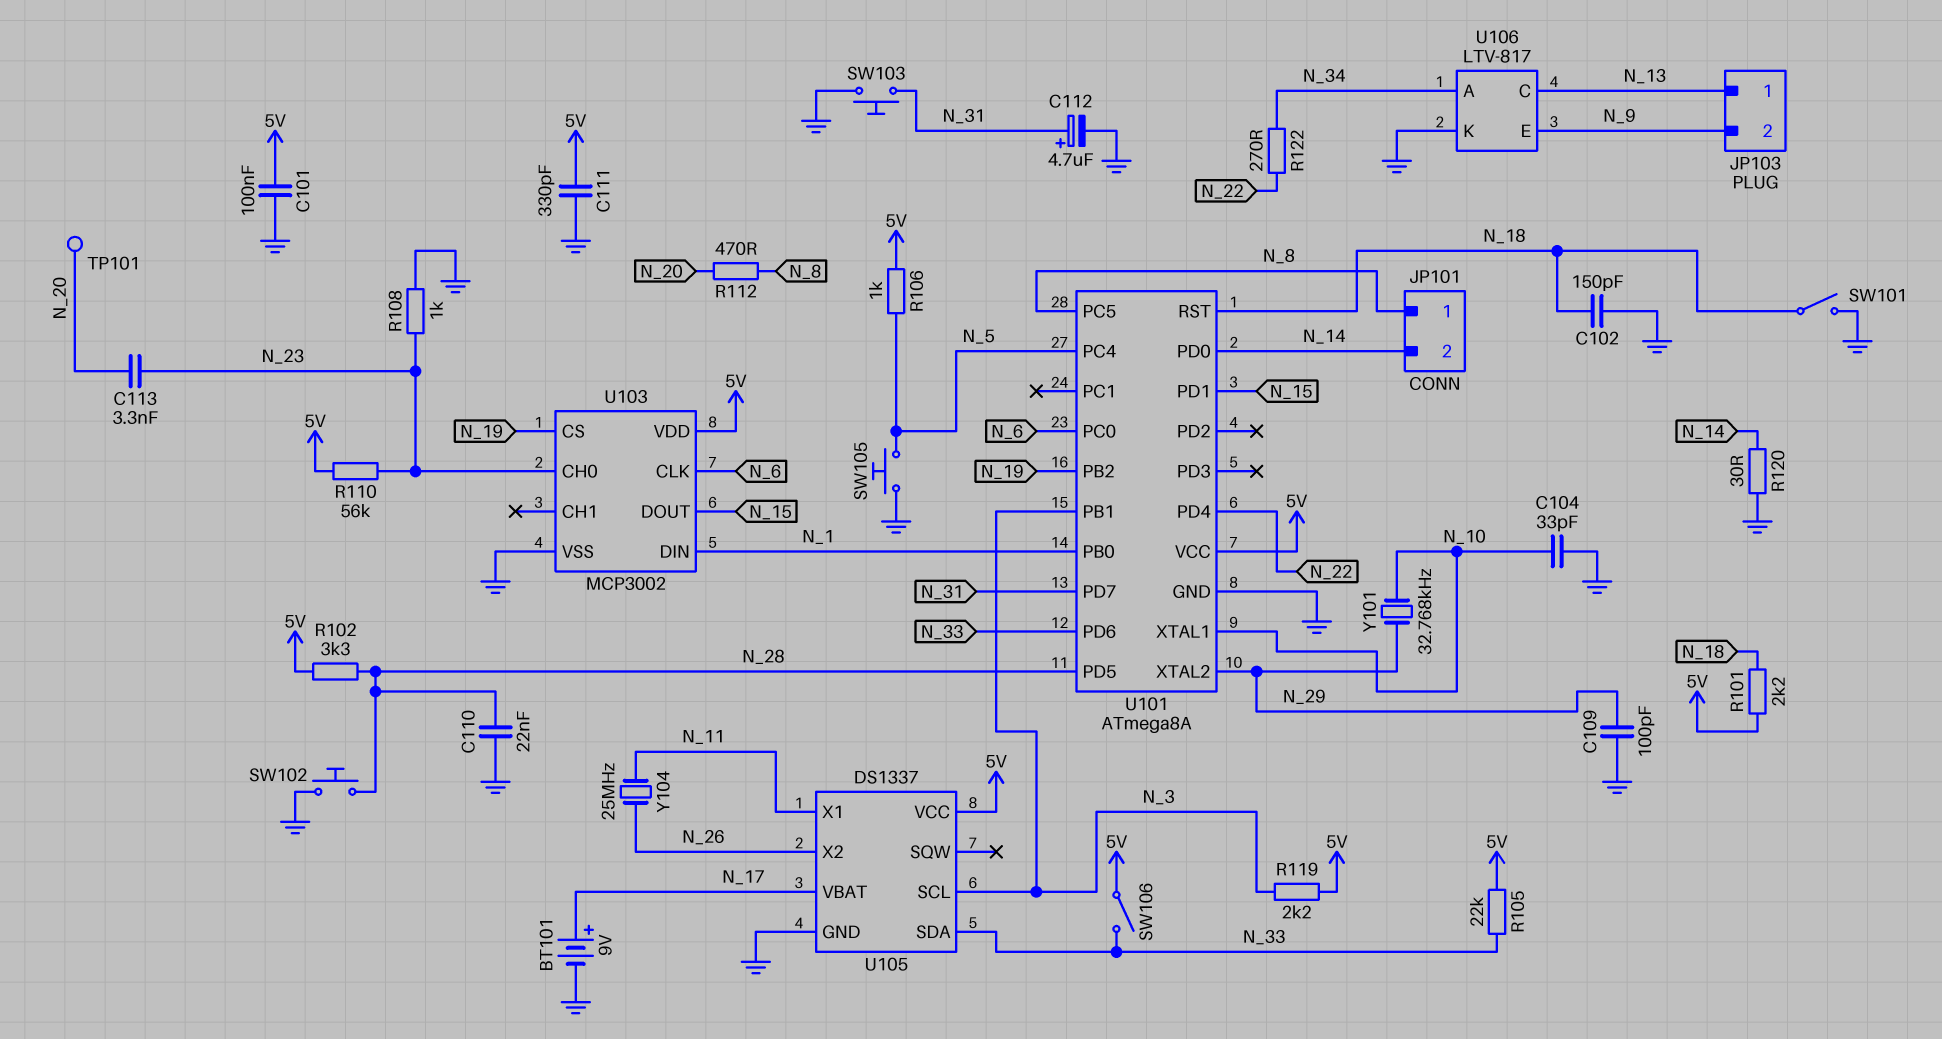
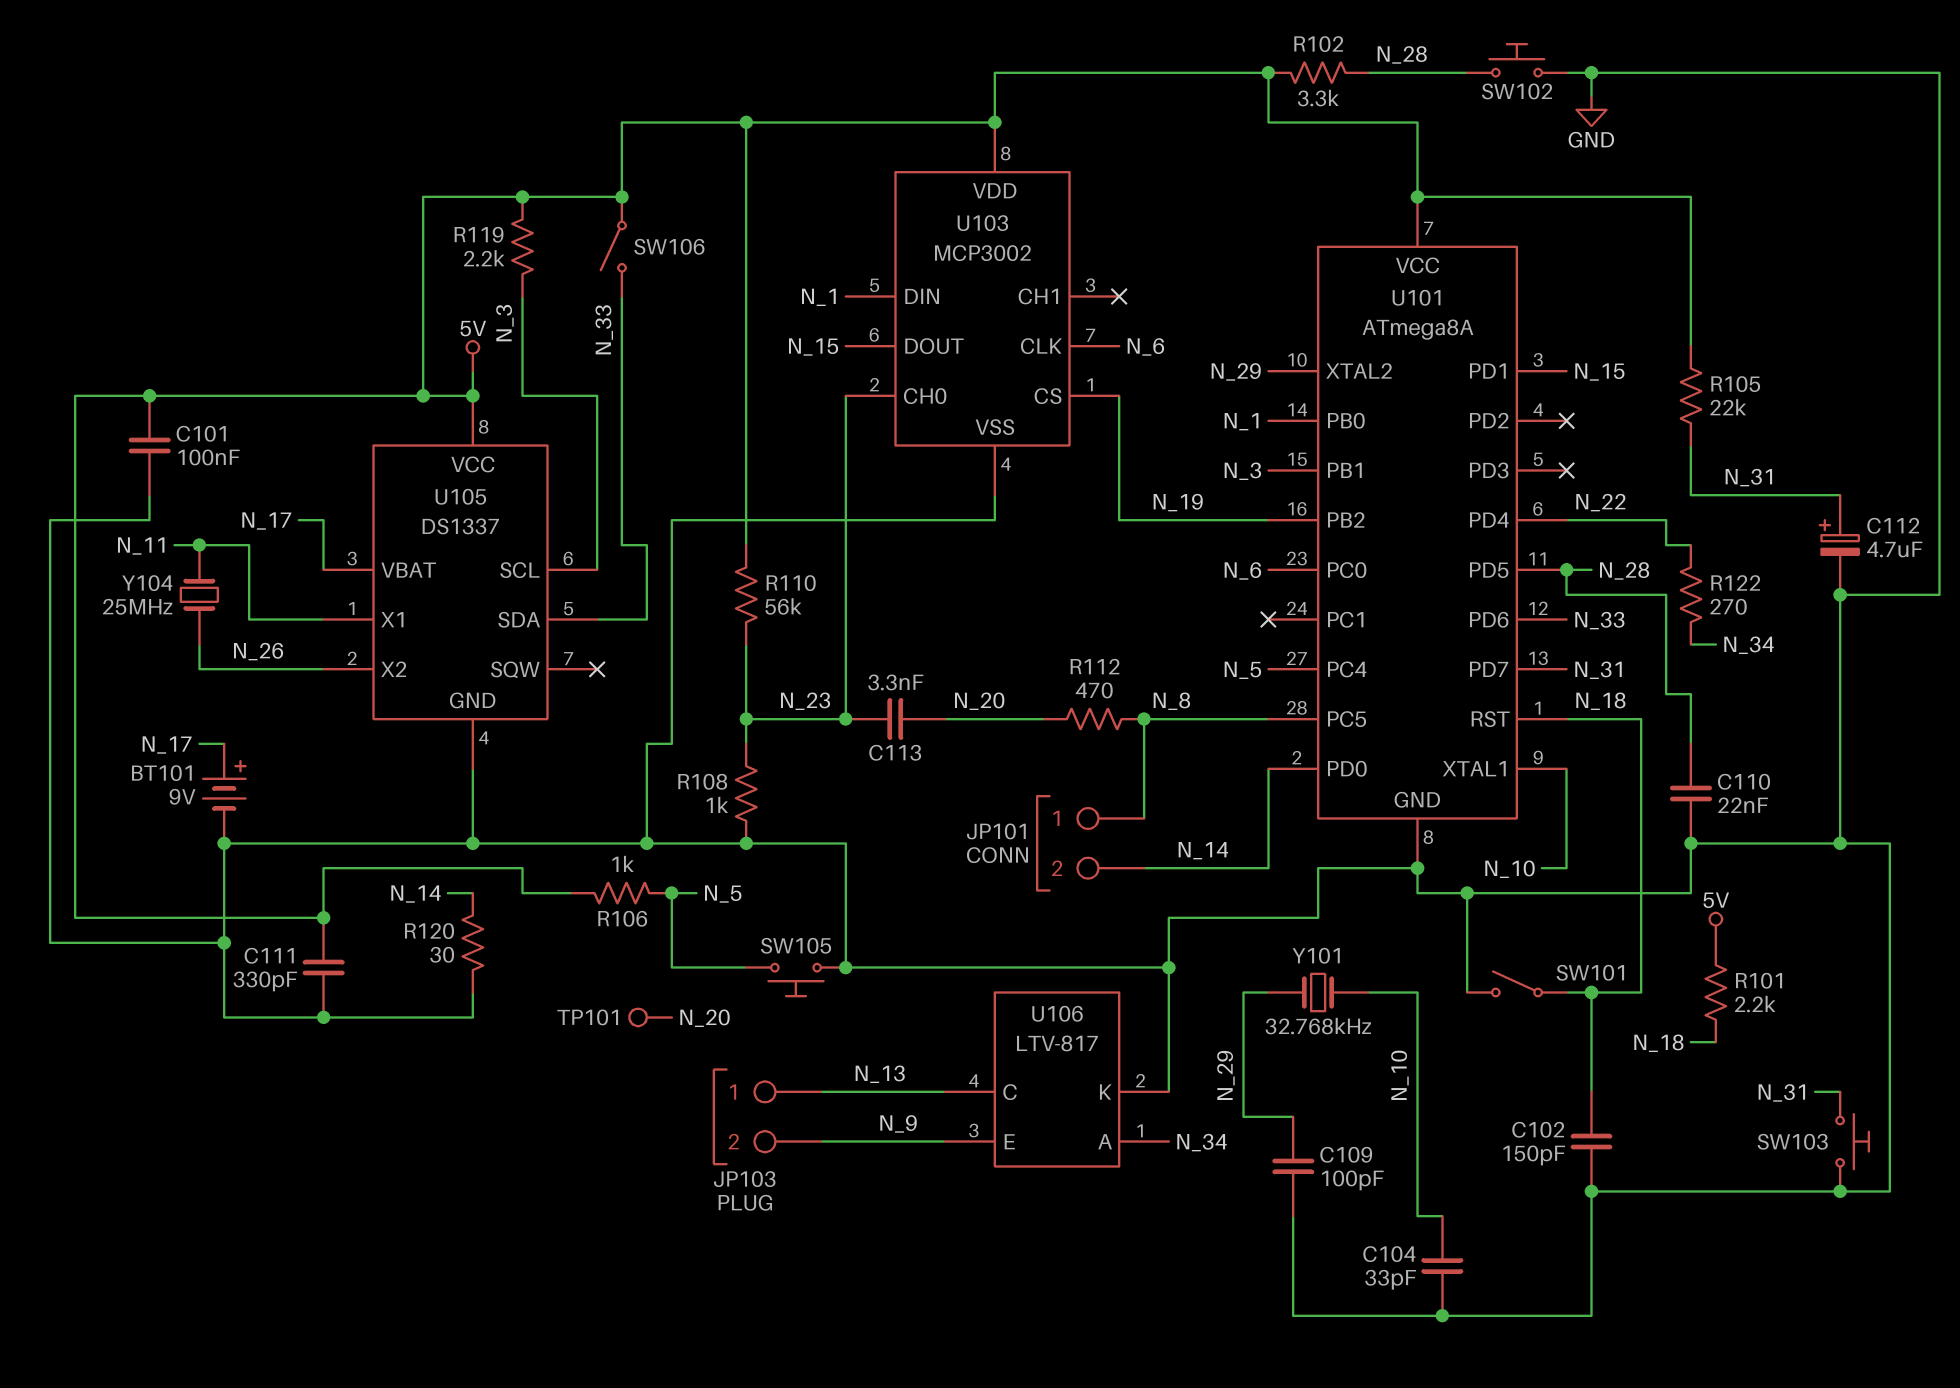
R105: 22k (5V, N_33) -> 22k (5V, N_31)

